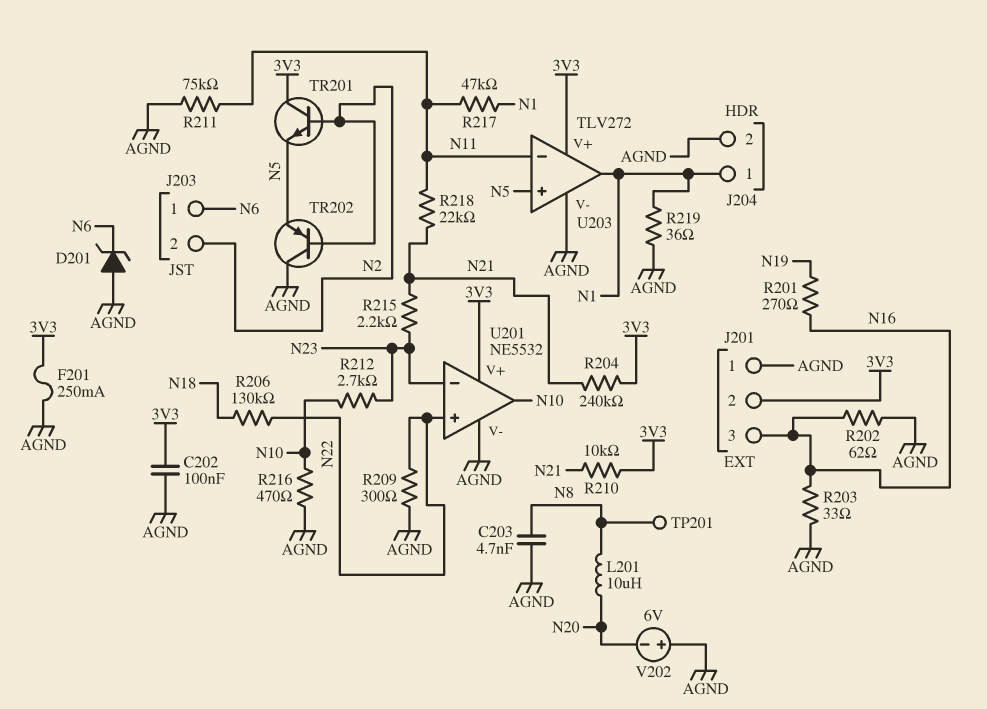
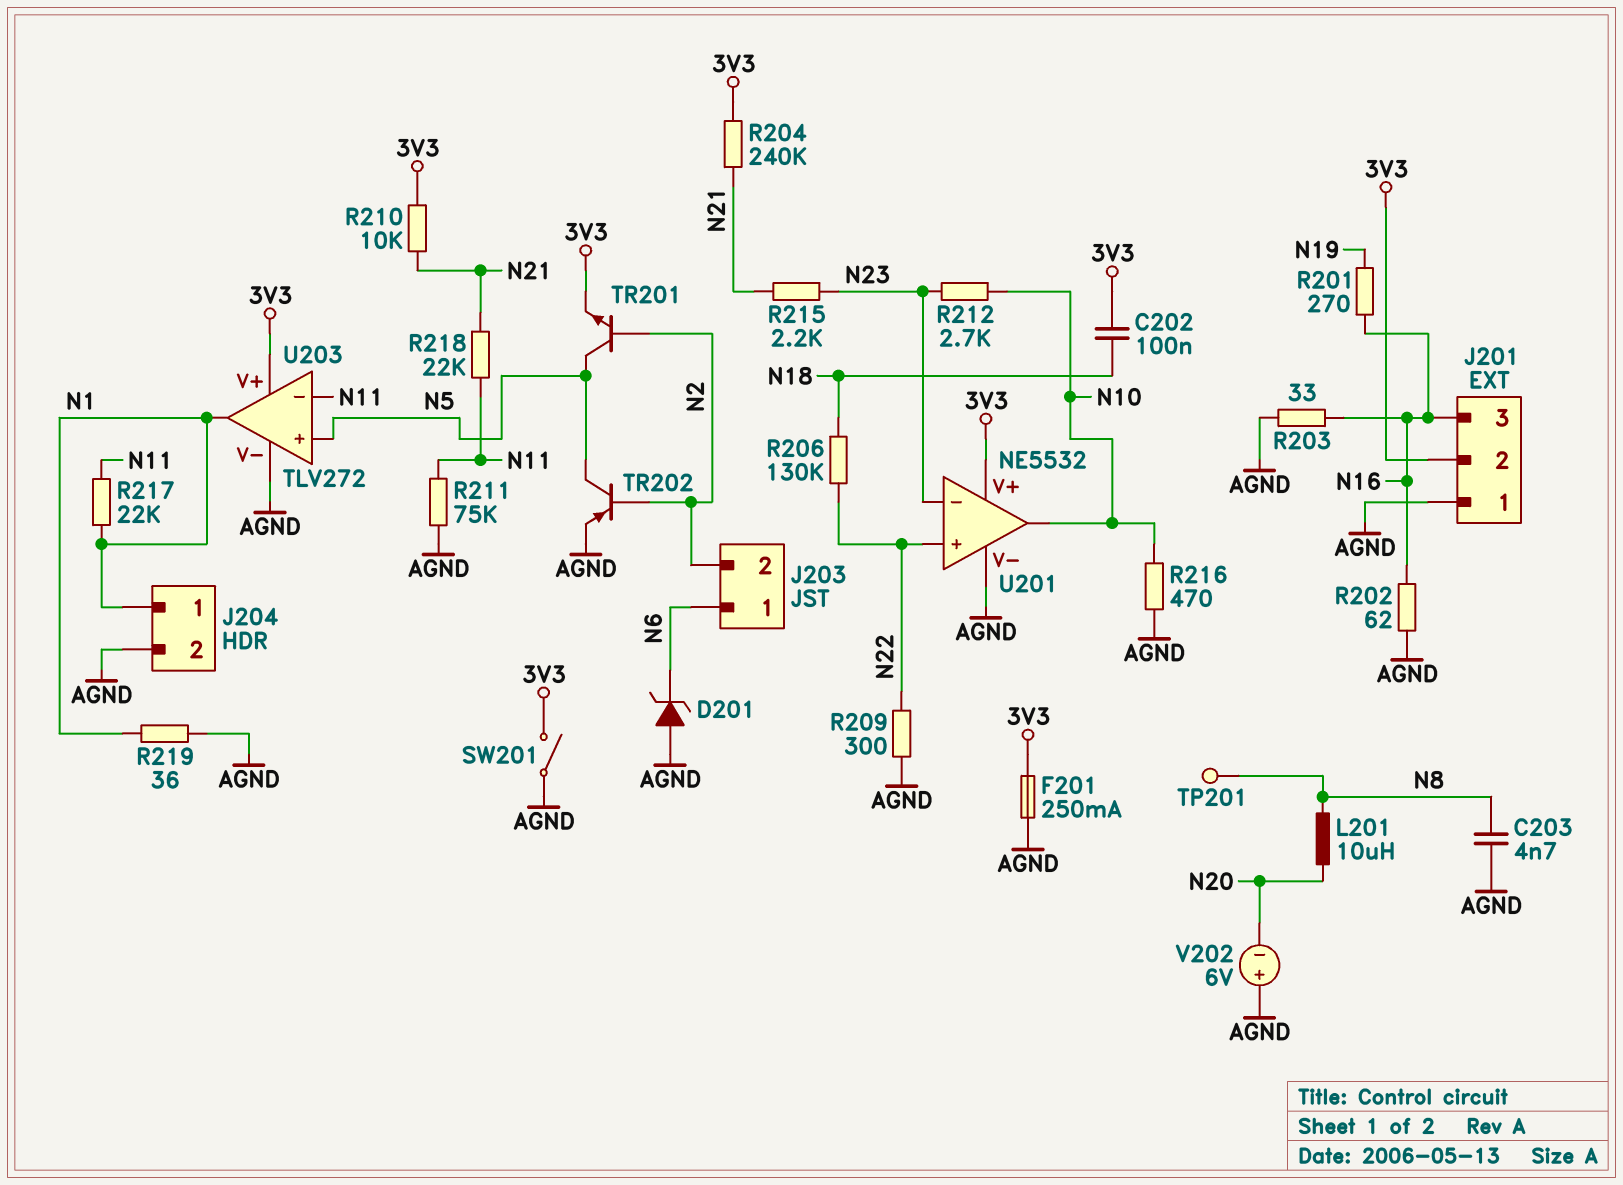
C202: 100nF (3V3, AGND) -> 100nF (3V3, N18)
R217: 47k (N1, N11) -> 22k (N1, N11)
SW201: none -> switch (3V3, AGND)
TR201: NPN (B N2, C 3V3, E N5) -> NPN (B N2, C N5, E 3V3)
TR202: PNP (B N2, C AGND, E N5) -> PNP (B N2, C N5, E AGND)

